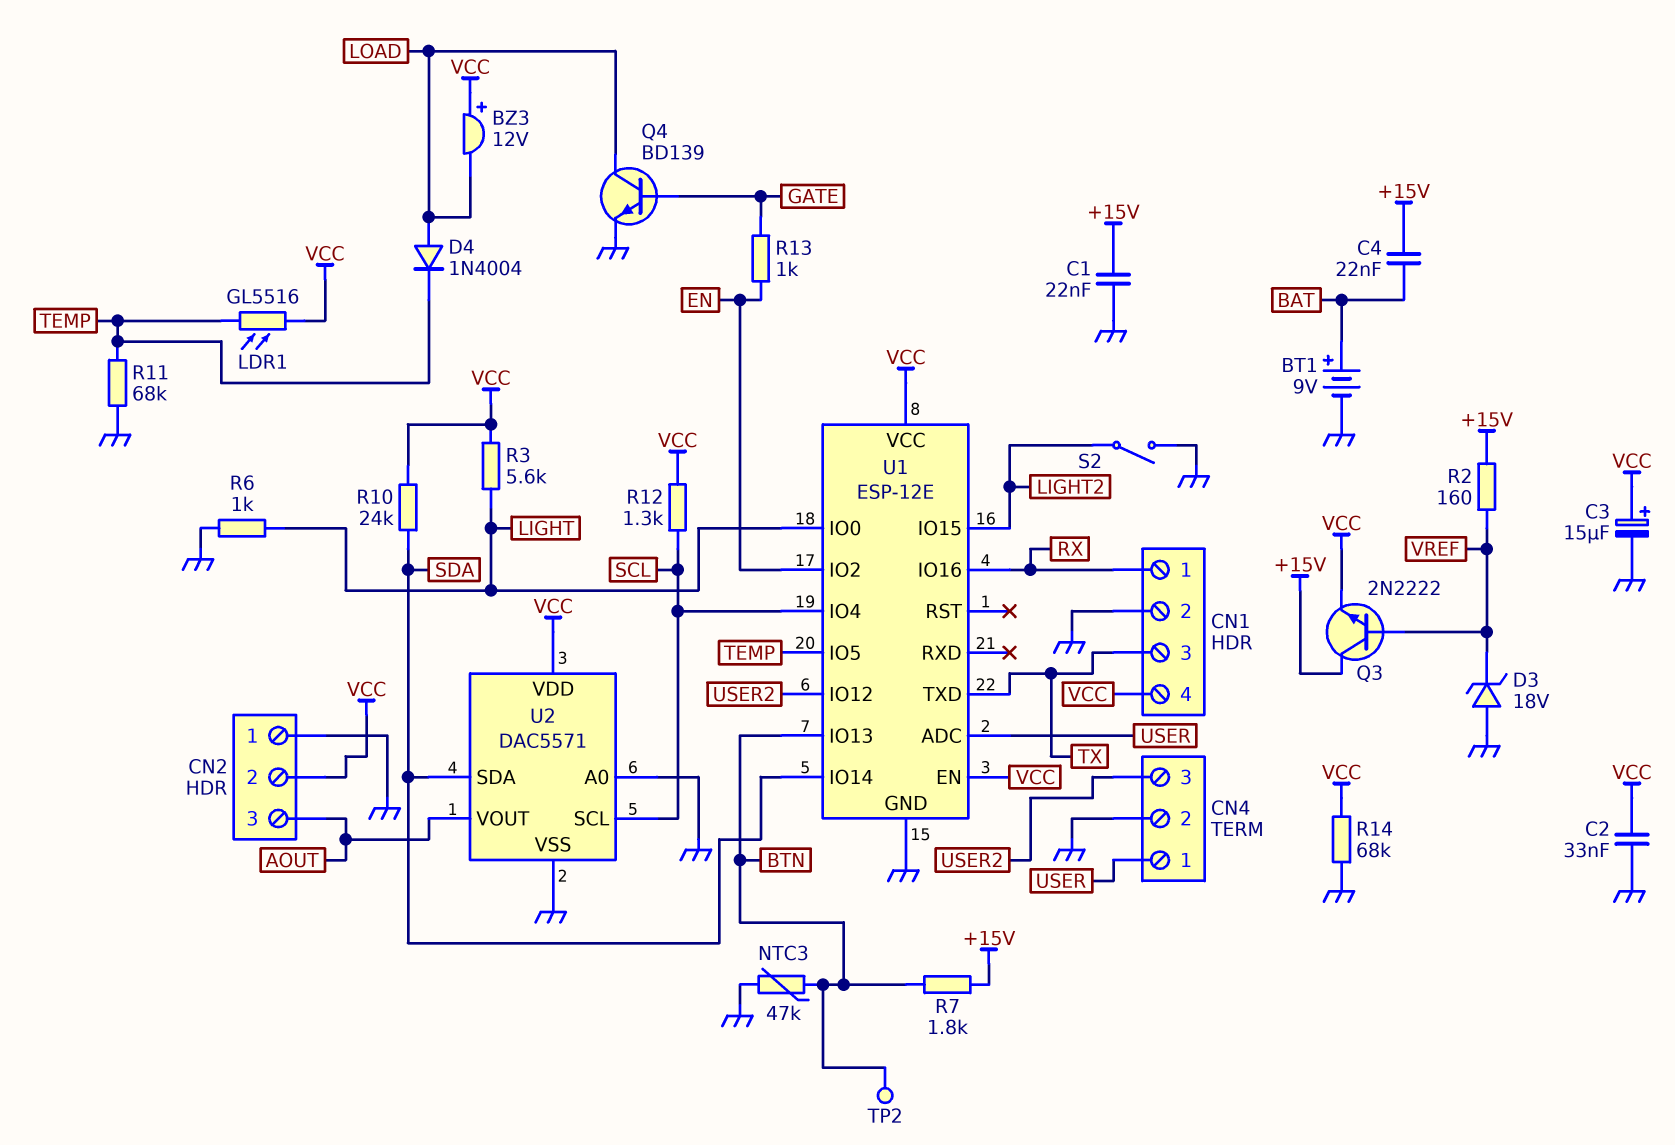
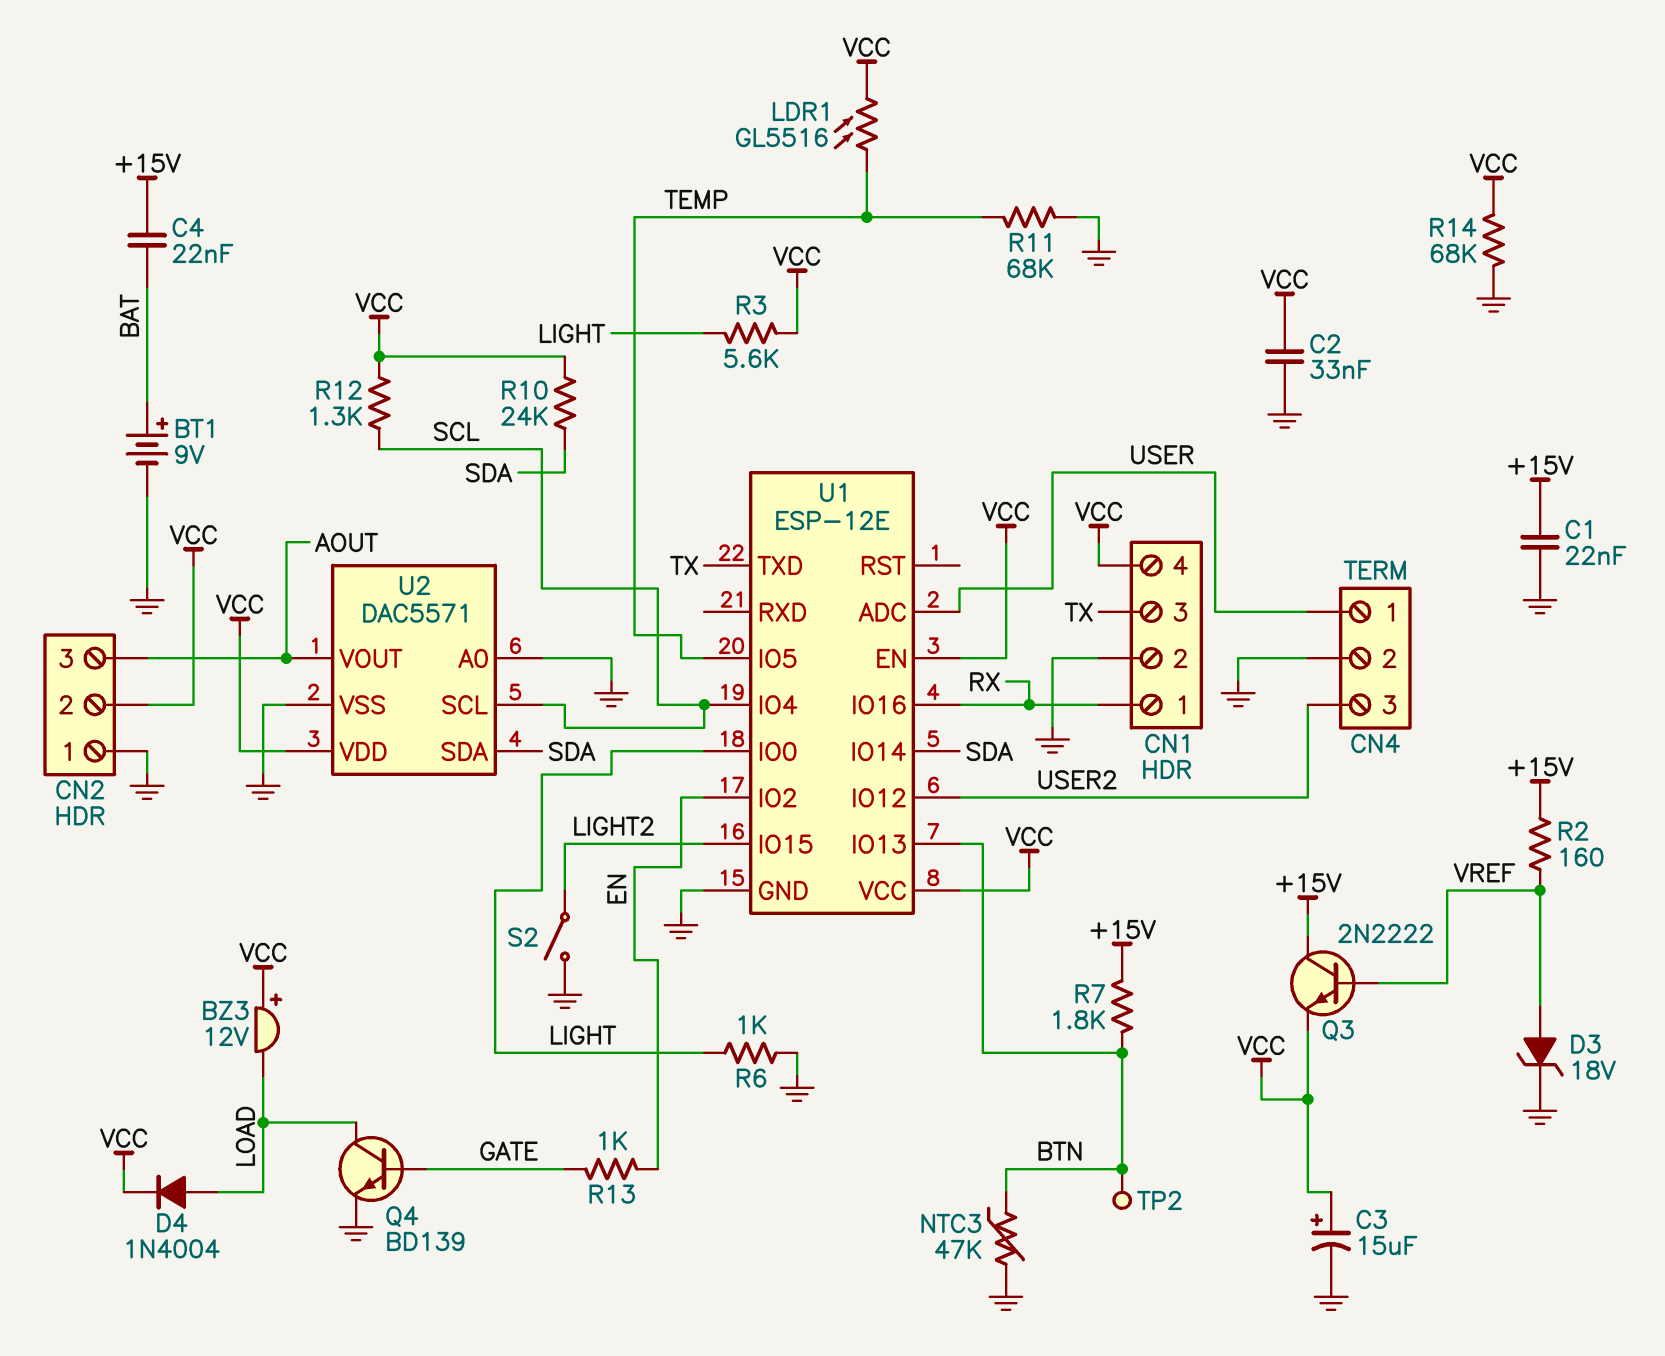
D3: zener 18V (A GND, K VREF) -> zener 18V (A VREF, K GND)
D4: diode 1N4004 (A LOAD, K TEMP) -> diode 1N4004 (A LOAD, K VCC)

